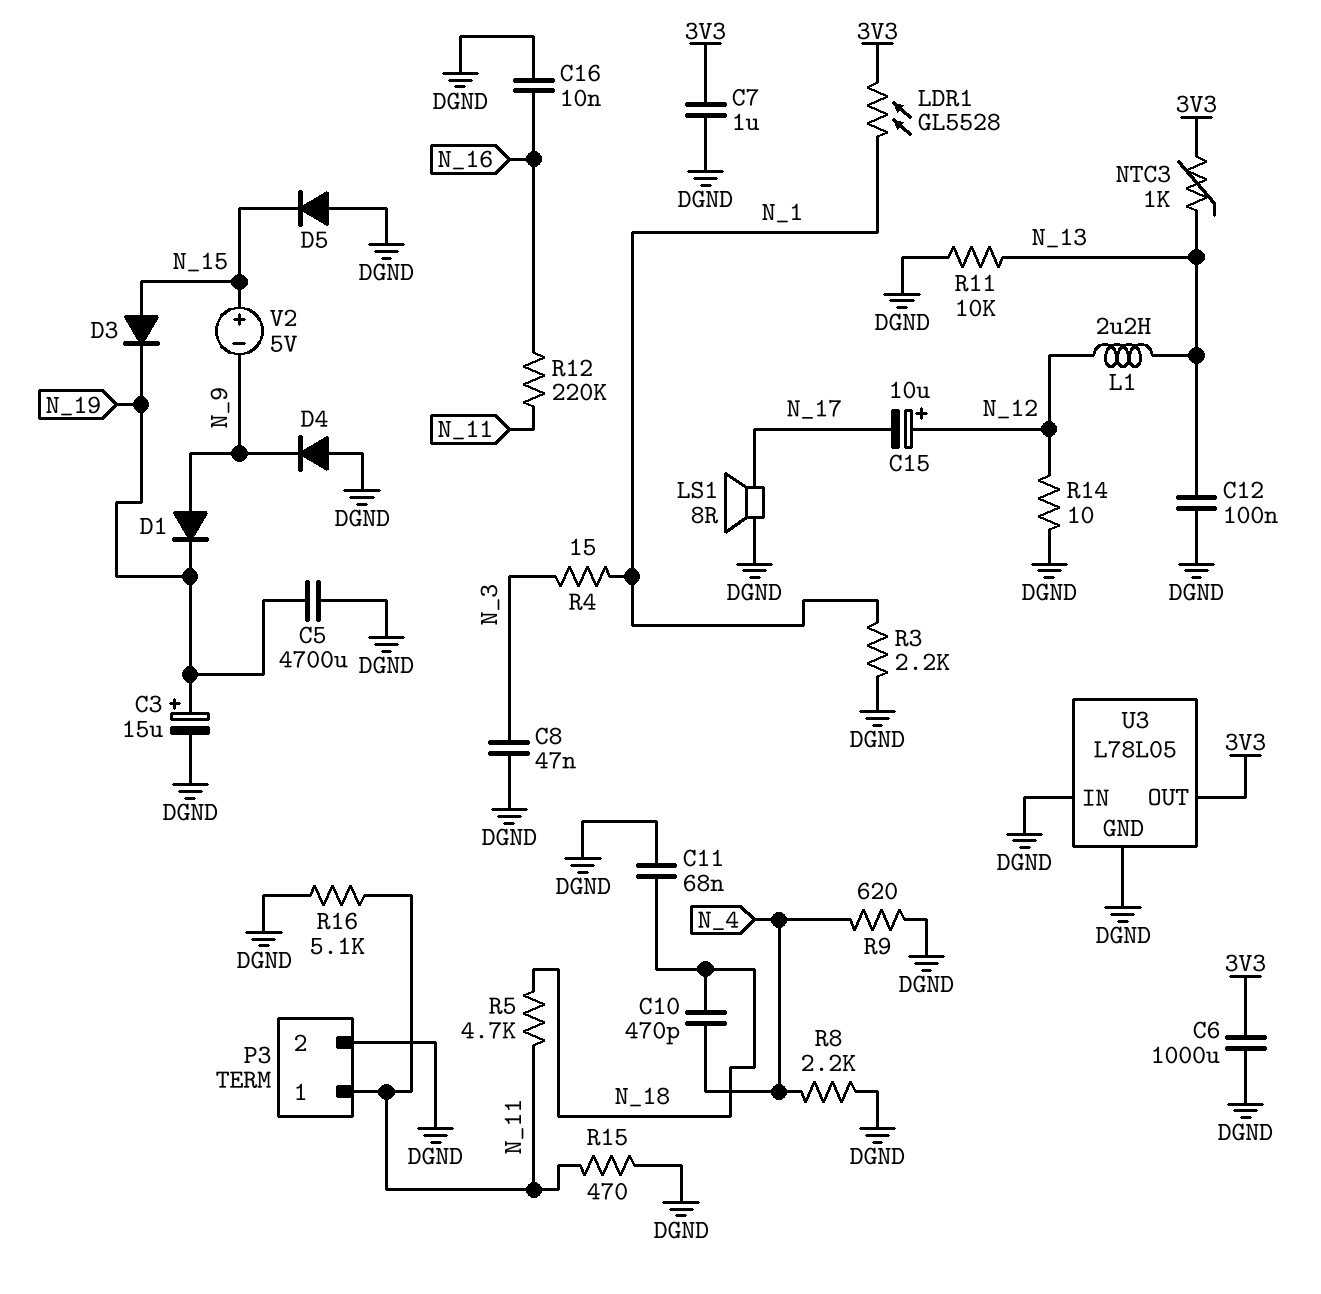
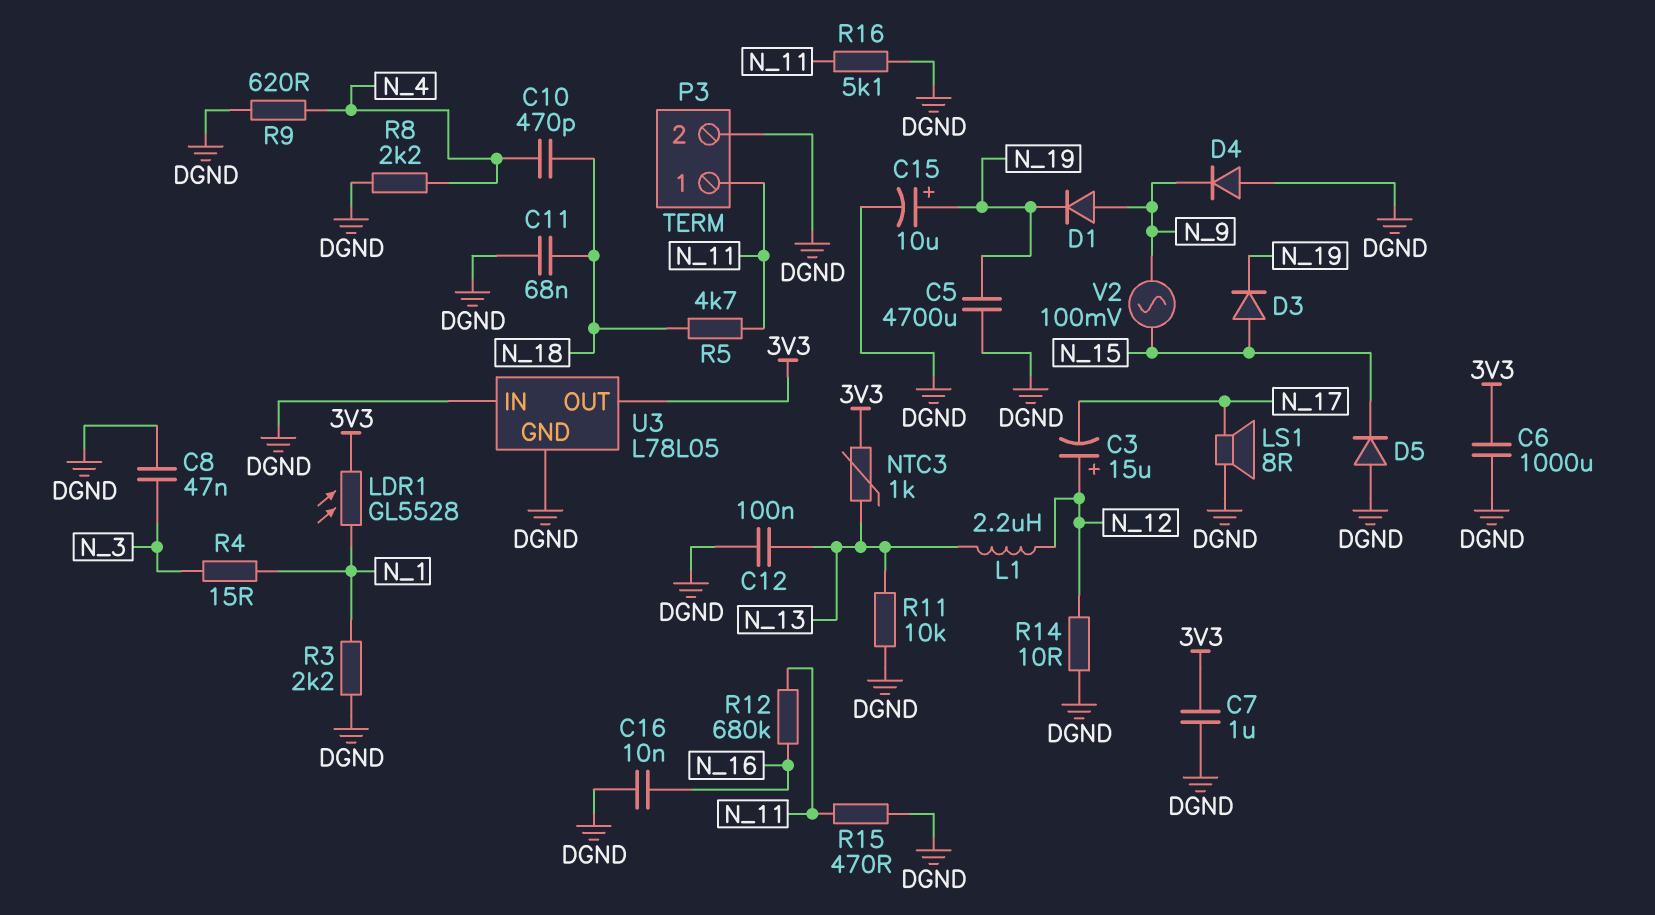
C3: 15uF (plus N_19, minus DGND) -> 15uF (plus N_12, minus N_17)
C15: 10uF (plus N_12, minus N_17) -> 10uF (plus N_19, minus DGND)
R12: 220k (N_11, N_16) -> 680k (N_11, N_16)
V2: 5V (plus N_15, minus N_9) -> AC 100mV (N_9, N_15)

